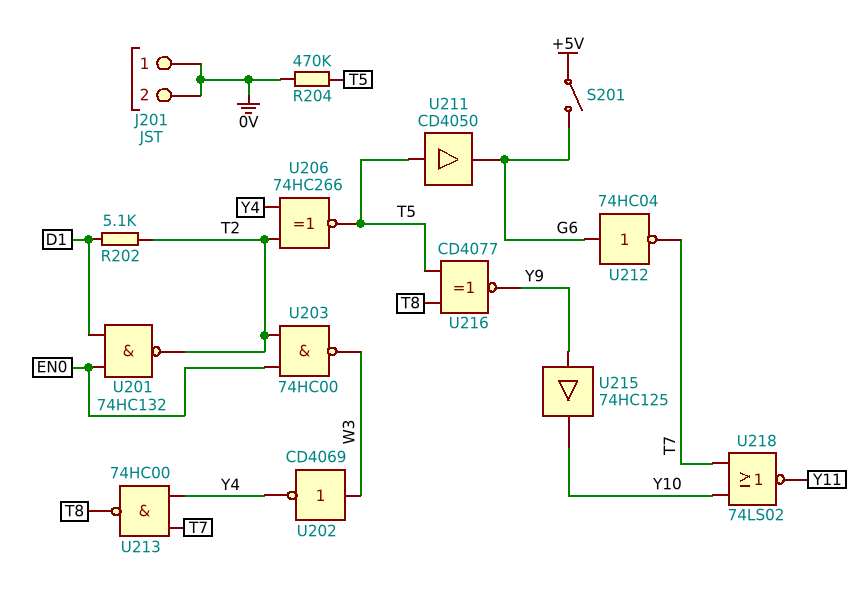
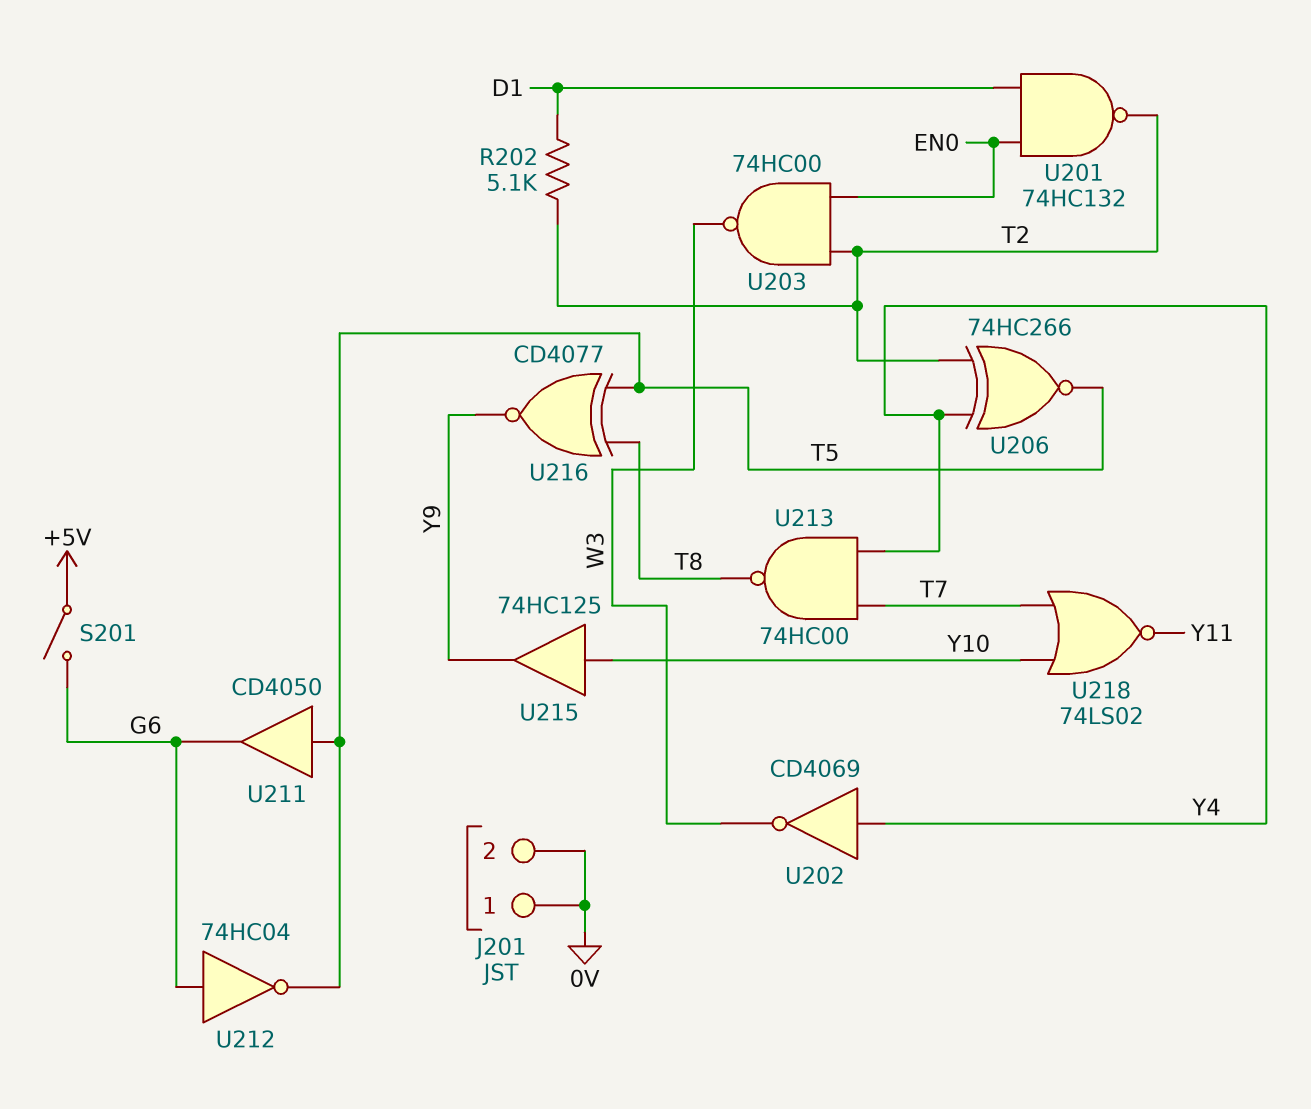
R204: 470k (0V, T5) -> none
U202: NOT CD4069 (in W3, out Y4) -> NOT CD4069 (in Y4, out W3)
U212: NOT 74HC04 (in G6, out T7) -> NOT 74HC04 (in G6, out T5)
U215: buffer 74HC125 (in Y9, out Y10) -> buffer 74HC125 (in Y10, out Y9)

